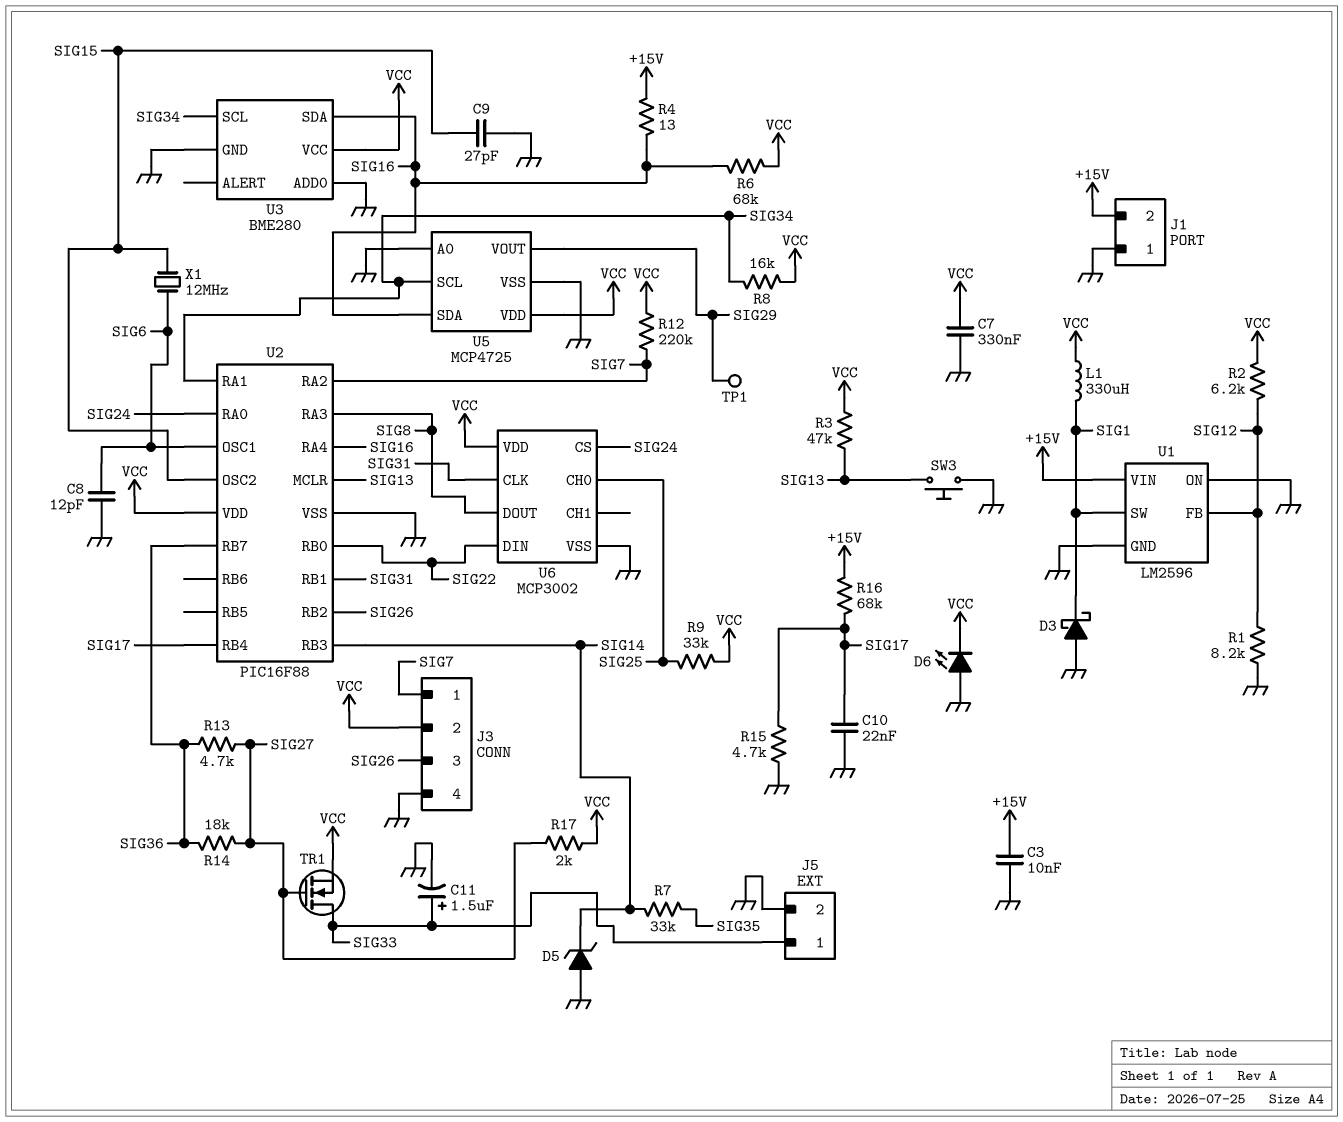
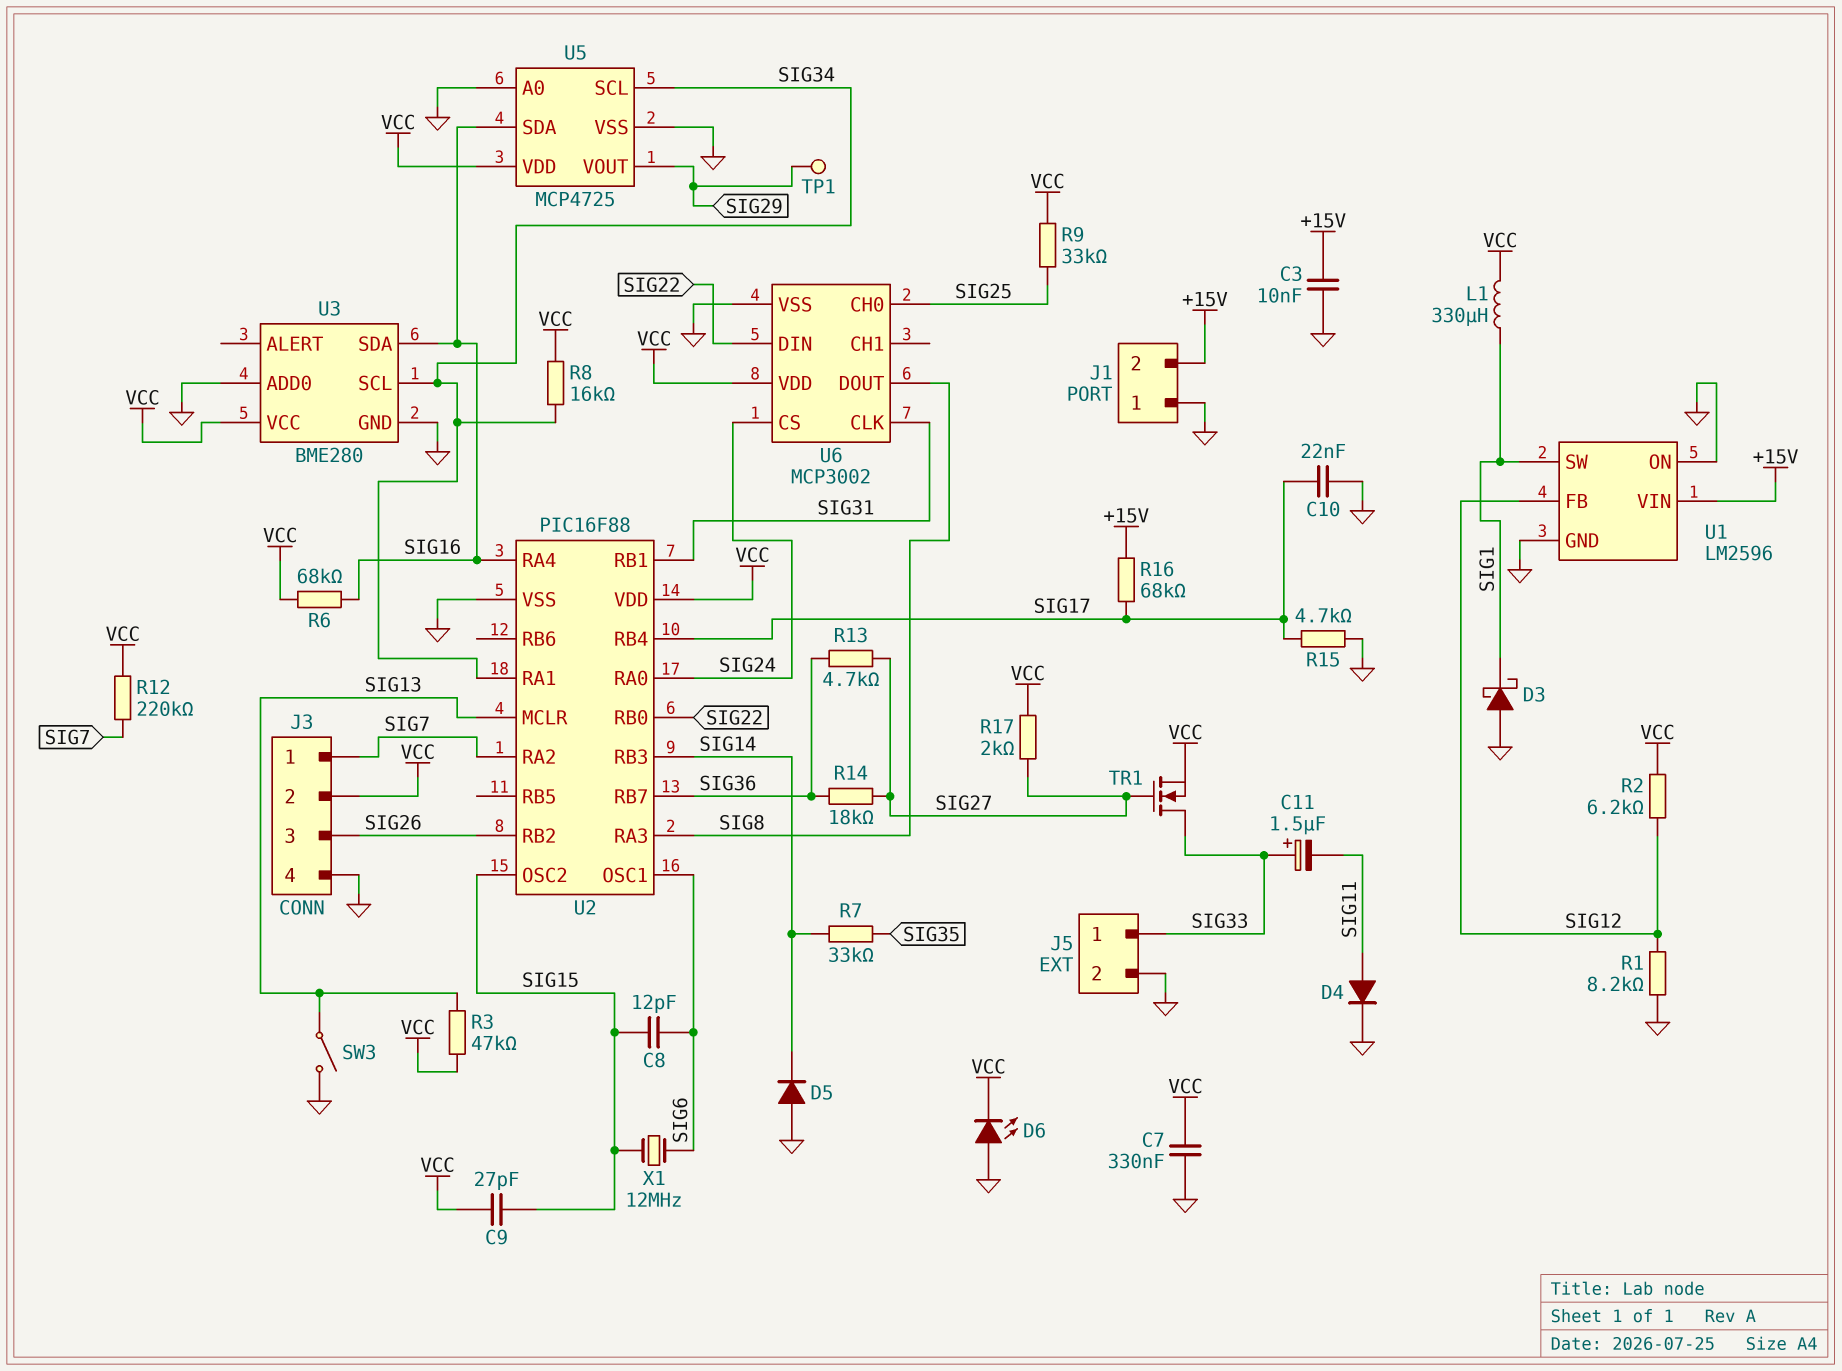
C8: 12pF (GND, SIG6) -> 12pF (SIG6, SIG15)
C9: 27pF (GND, SIG15) -> 27pF (SIG15, VCC)
C11: 1.5uF (plus SIG33, minus GND) -> 1.5uF (plus SIG33, minus SIG11)
D4: none -> diode (A SIG11, K GND)
D5: zener (A GND, K SIG14) -> diode (A GND, K SIG14)
R4: 13 (+15V, SIG16) -> none
SW3: button (GND, SIG13) -> switch (GND, SIG13)

